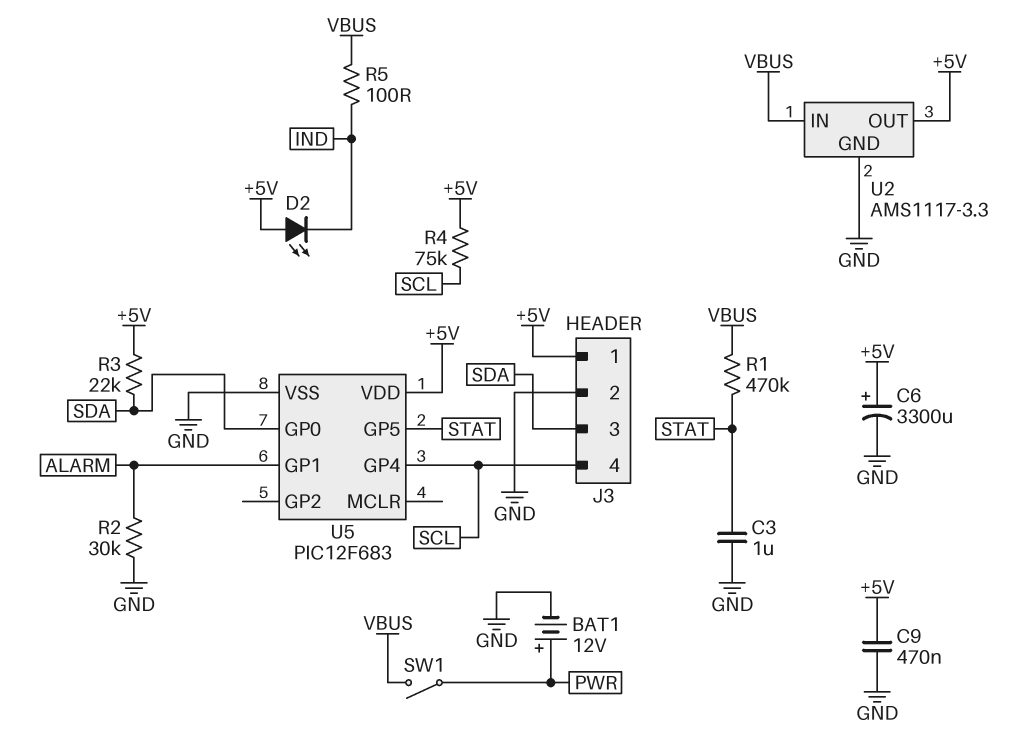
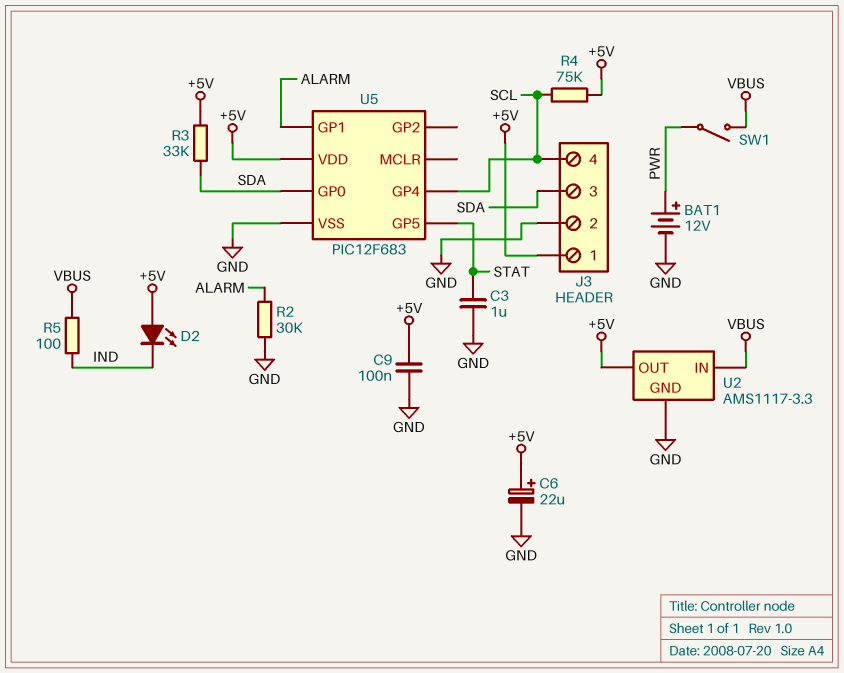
C6: 3300uF (plus +5V, minus GND) -> 22uF (plus +5V, minus GND)
C9: 470nF (+5V, GND) -> 100nF (+5V, GND)
R1: 470k (STAT, VBUS) -> none
R3: 22k (+5V, SDA) -> 33k (+5V, SDA)

